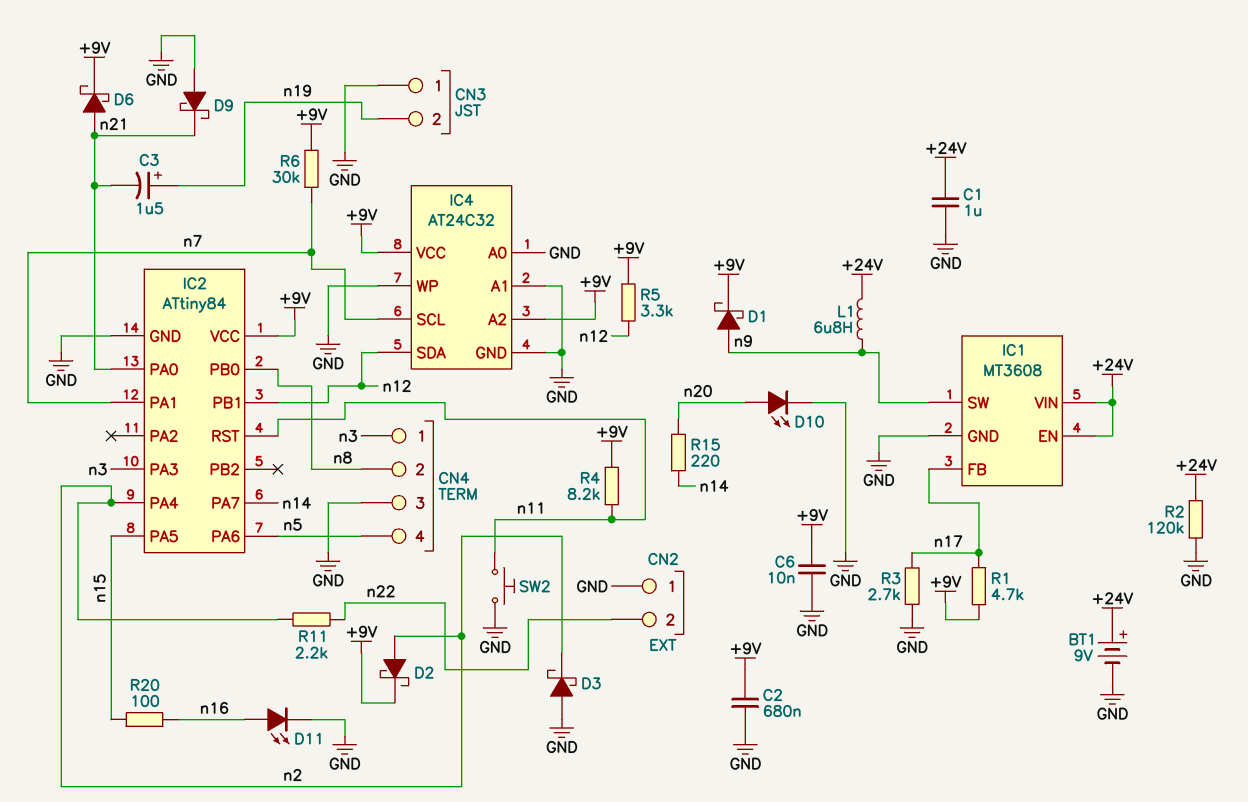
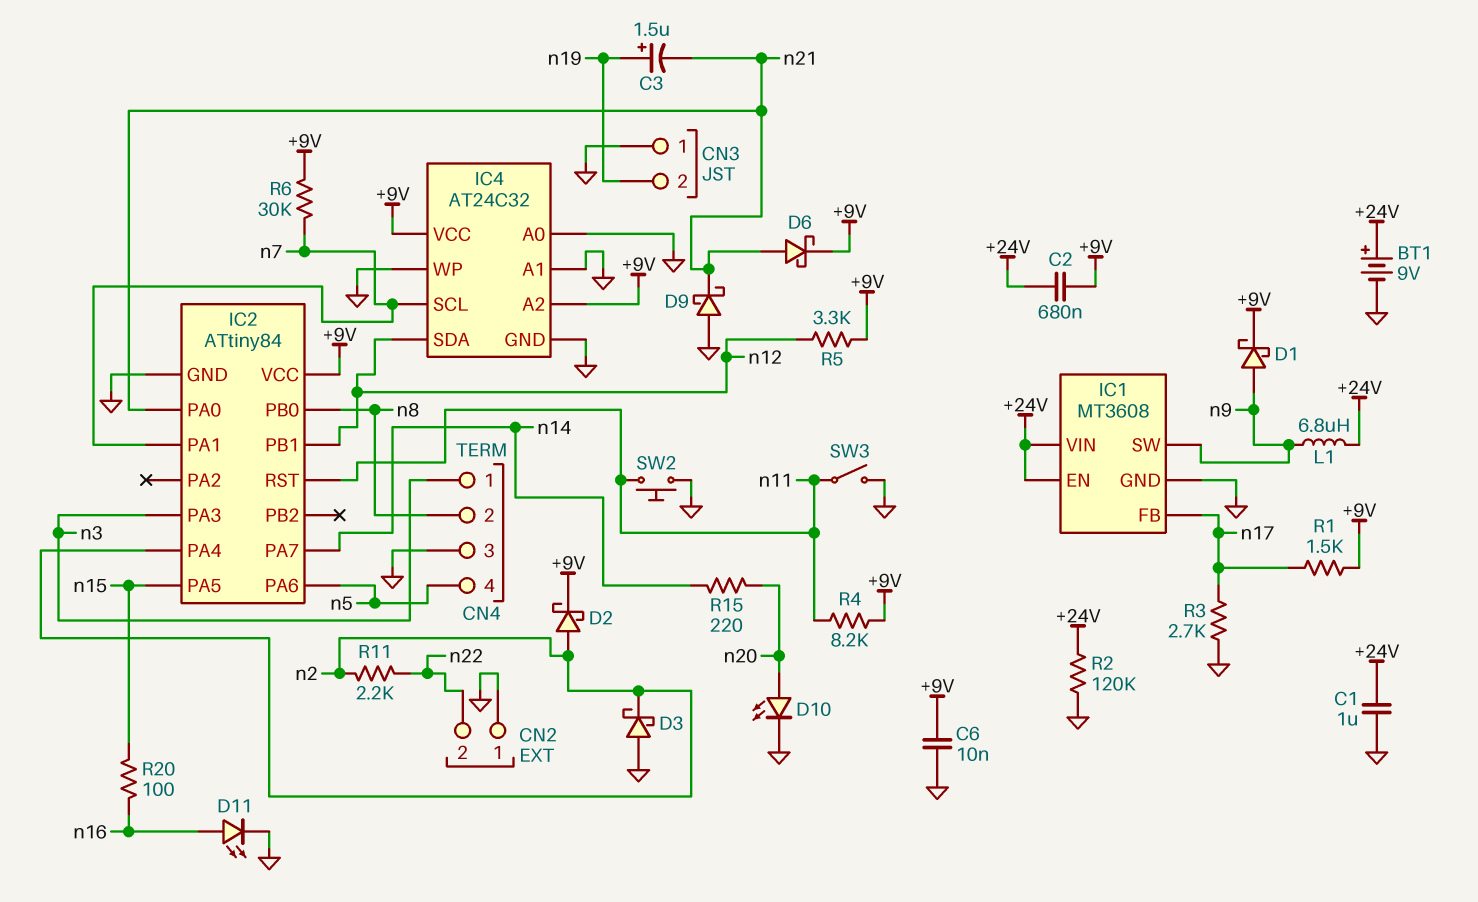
C2: 680nF (+9V, GND) -> 680nF (+9V, +24V)
R1: 4.7k (+9V, n17) -> 1.5k (+9V, n17)
SW3: none -> switch (GND, n11)

